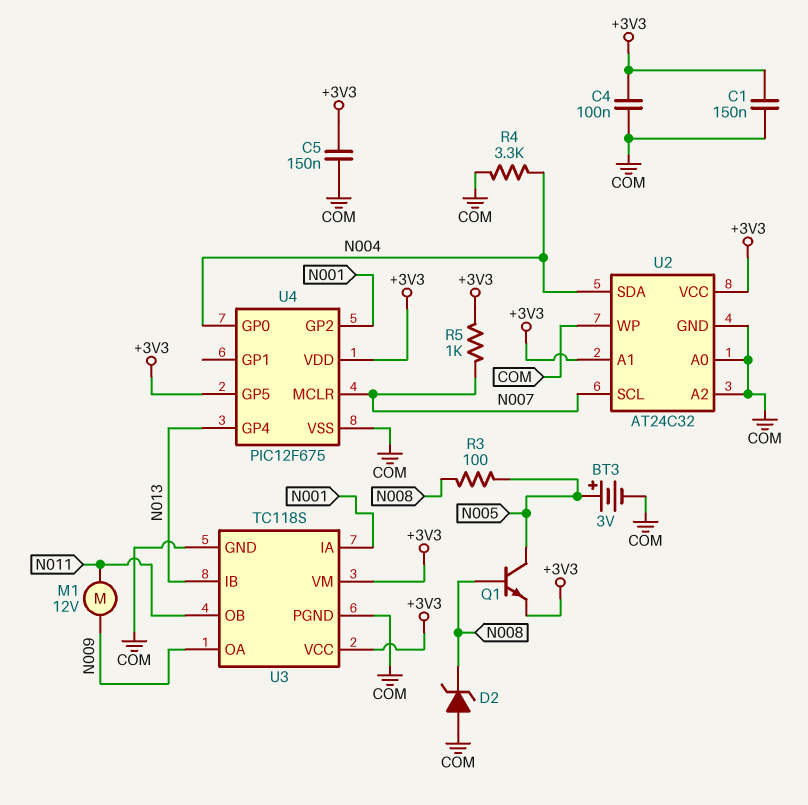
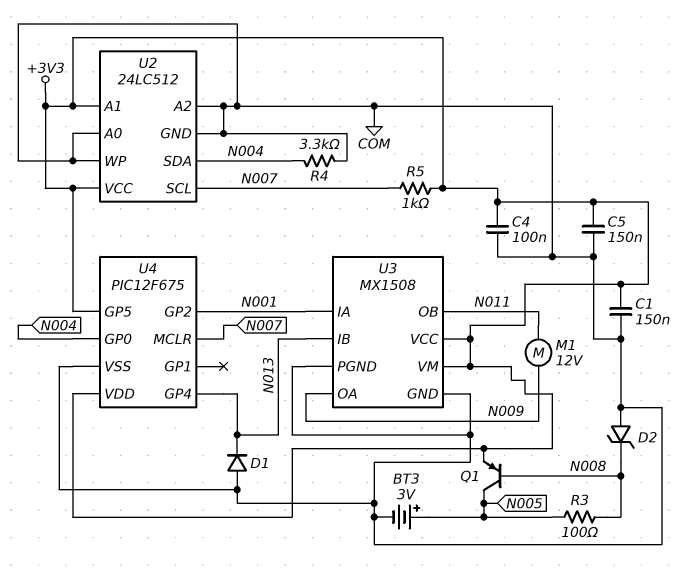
D1: none -> diode (A COM, K N013)
Q1: NPN (B N008, C N005, E +3V3) -> PNP (B N008, C N005, E +3V3)
U2: AT24C32 -> 24LC512
U3: TC118S -> MX1508

